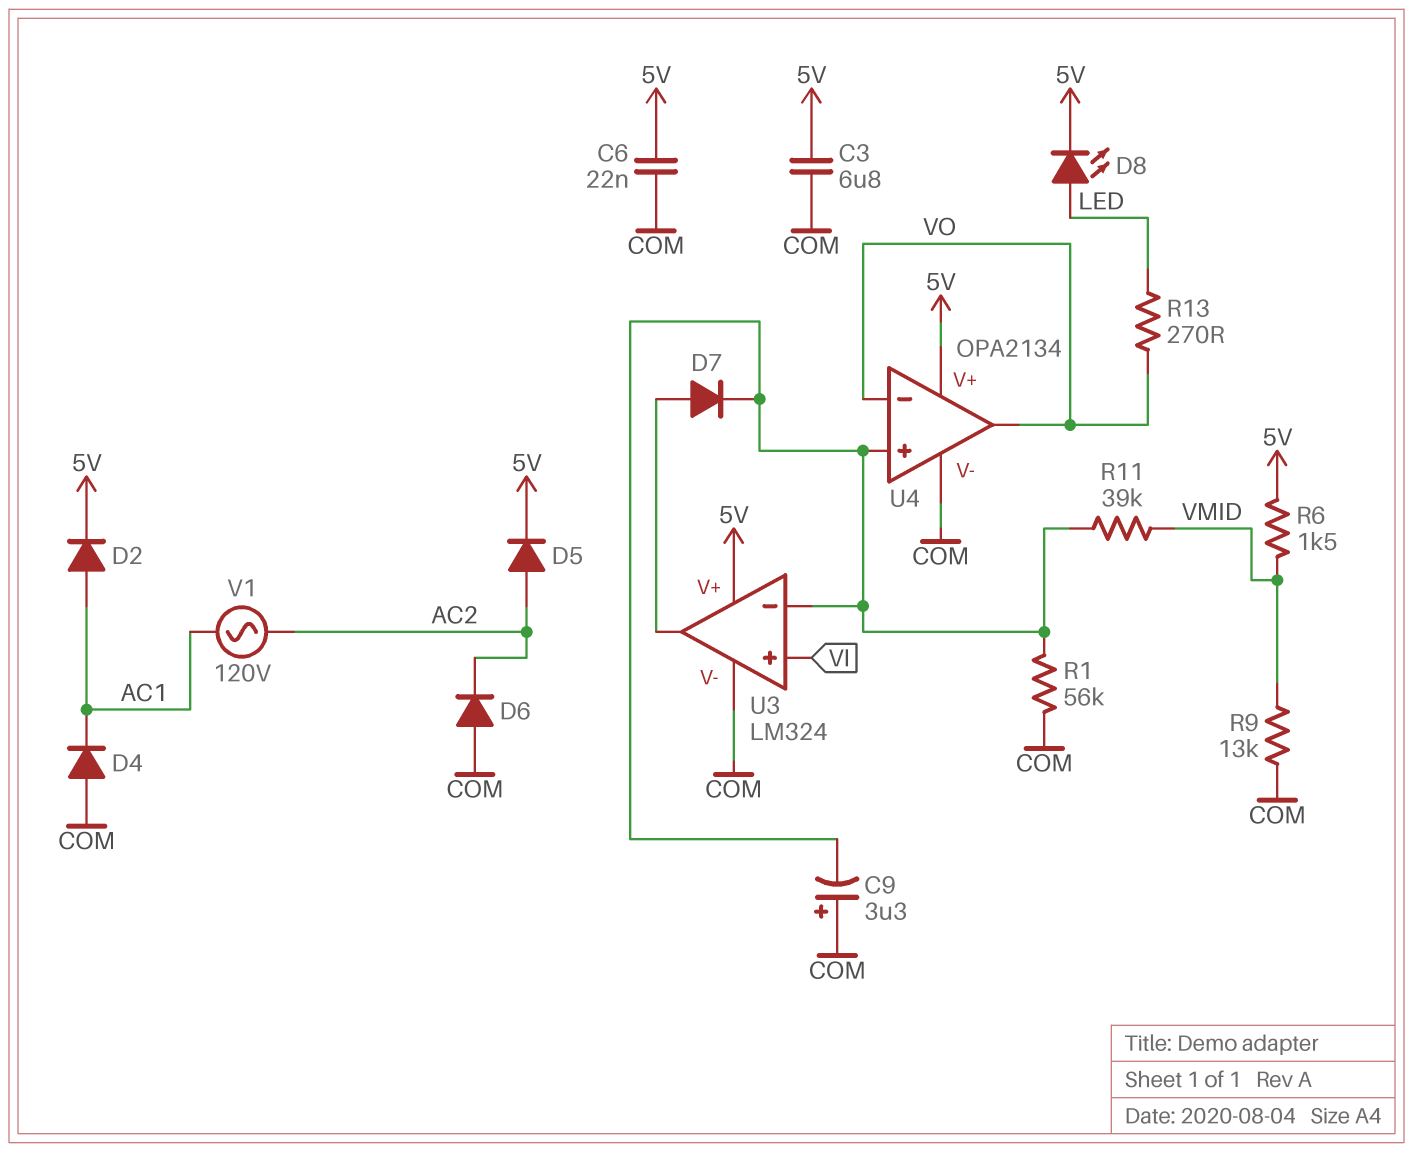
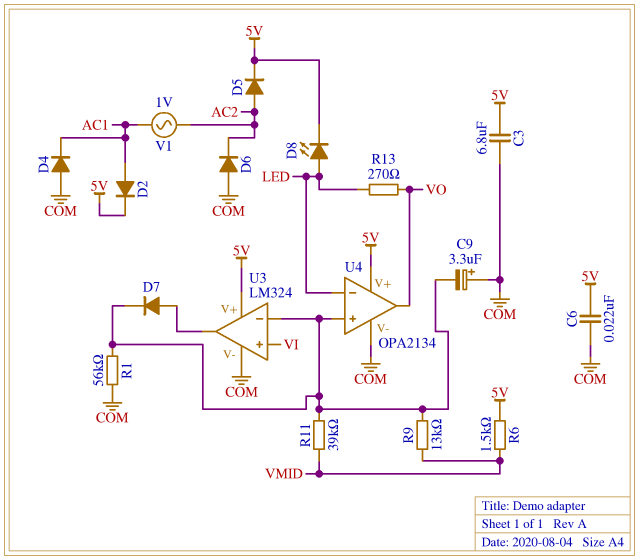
R9: 13k (COM, VMID) -> 13k (U3/in-, VMID)
U4 pin in-: VO -> LED
V1: AC 120V (AC1, AC2) -> AC 1V (AC1, AC2)

